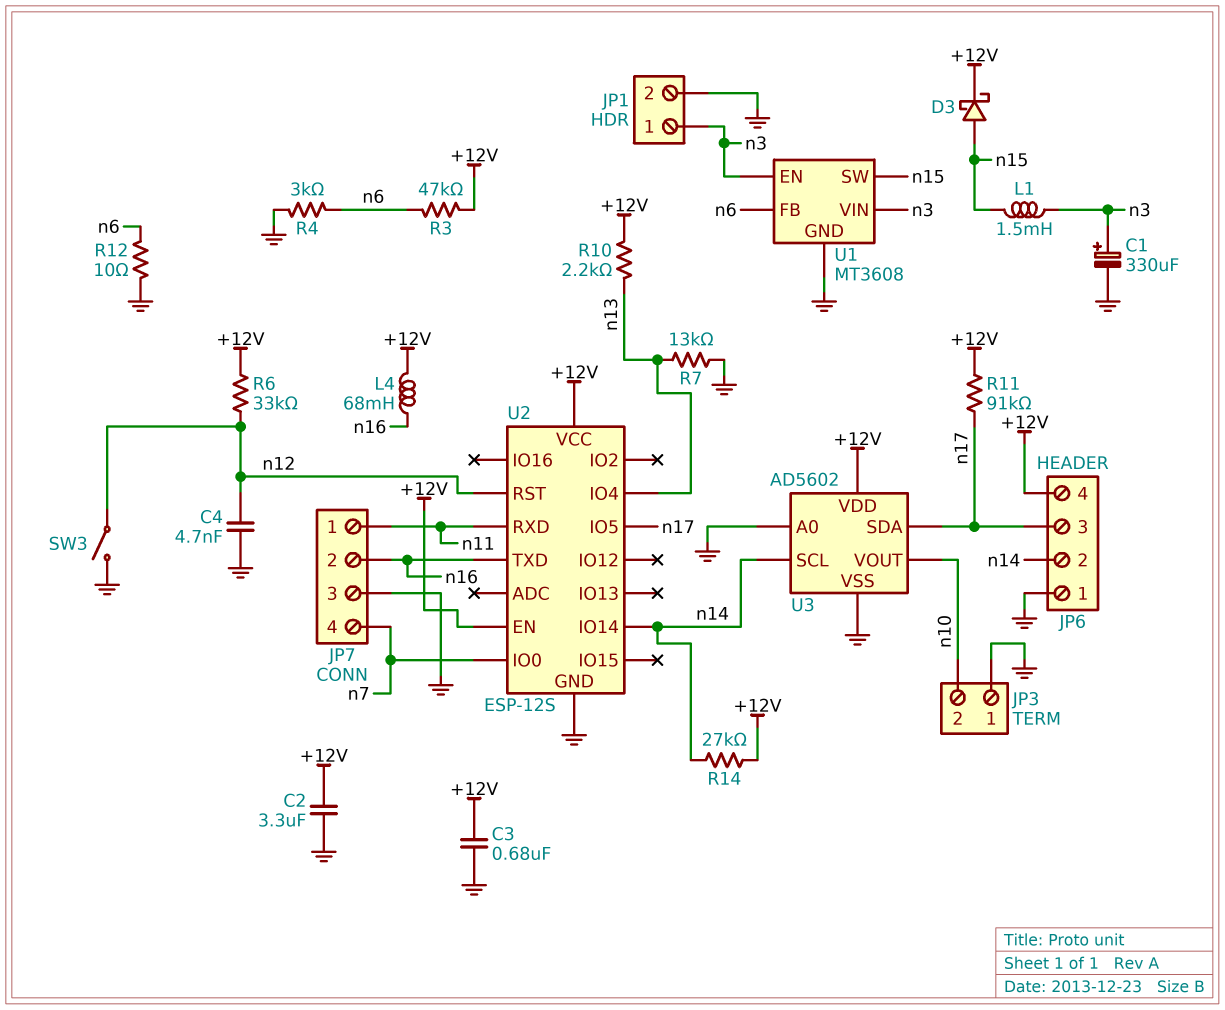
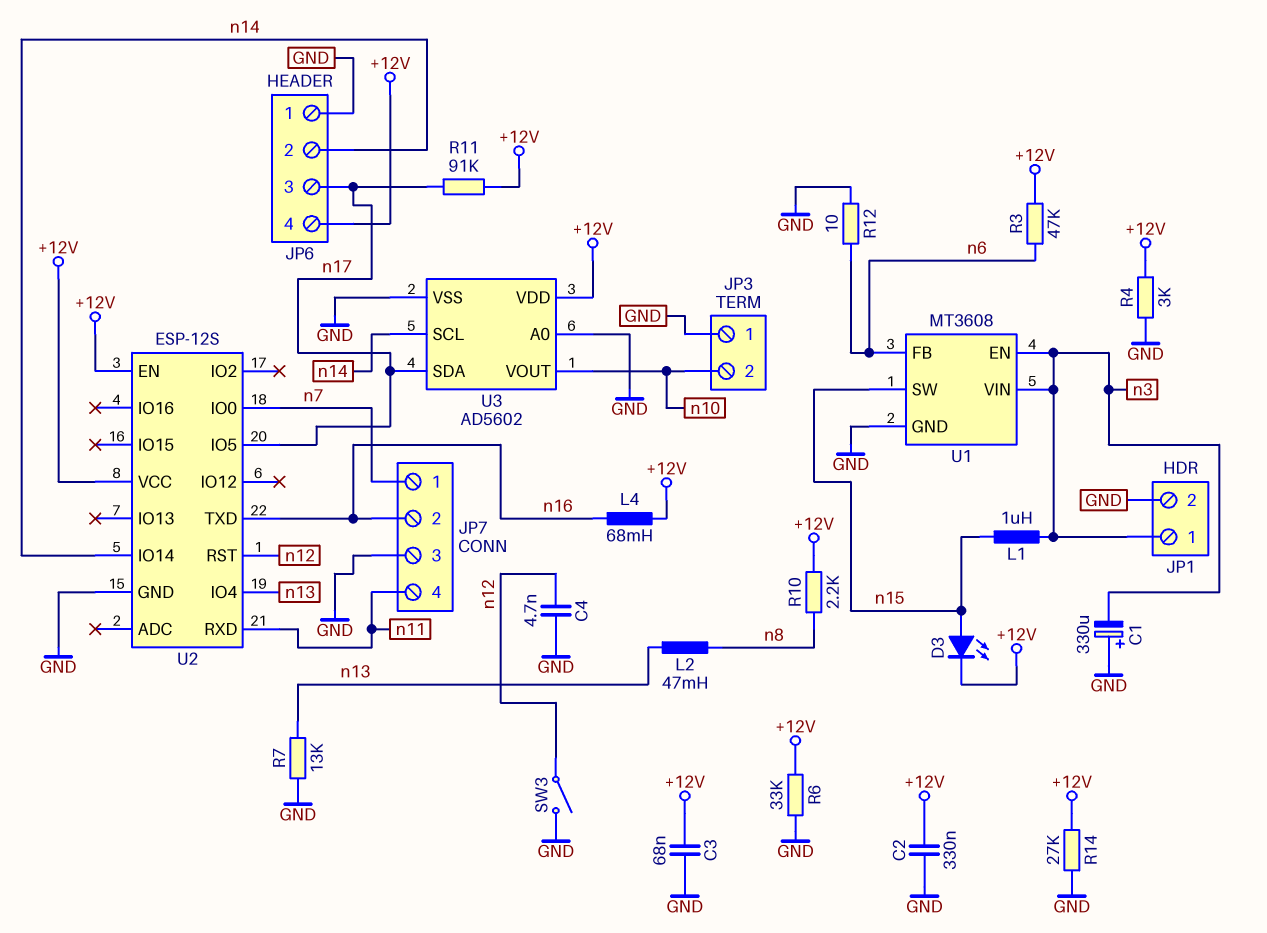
C1: 330uF (plus n3, minus GND) -> 330uF (plus GND, minus n3)
C2: 3.3uF (+12V, GND) -> 330nF (+12V, GND)
C3: 680nF (+12V, GND) -> 68nF (+12V, GND)
D3: schottky (A n15, K +12V) -> LED (A n15, K +12V)
JP7 pin 1: n11 -> n7
JP7 pin 4: n7 -> n11
L1: 1.5mH (n3, n15) -> 1uH (n3, n15)
L2: none -> 47mH (n8, n13)
R4: 3k (GND, n6) -> 3k (+12V, GND)
R6: 33k (+12V, n12) -> 33k (+12V, GND)
R10: 2.2k (+12V, n13) -> 2.2k (+12V, n8)
R14: 27k (+12V, n14) -> 27k (+12V, GND)

